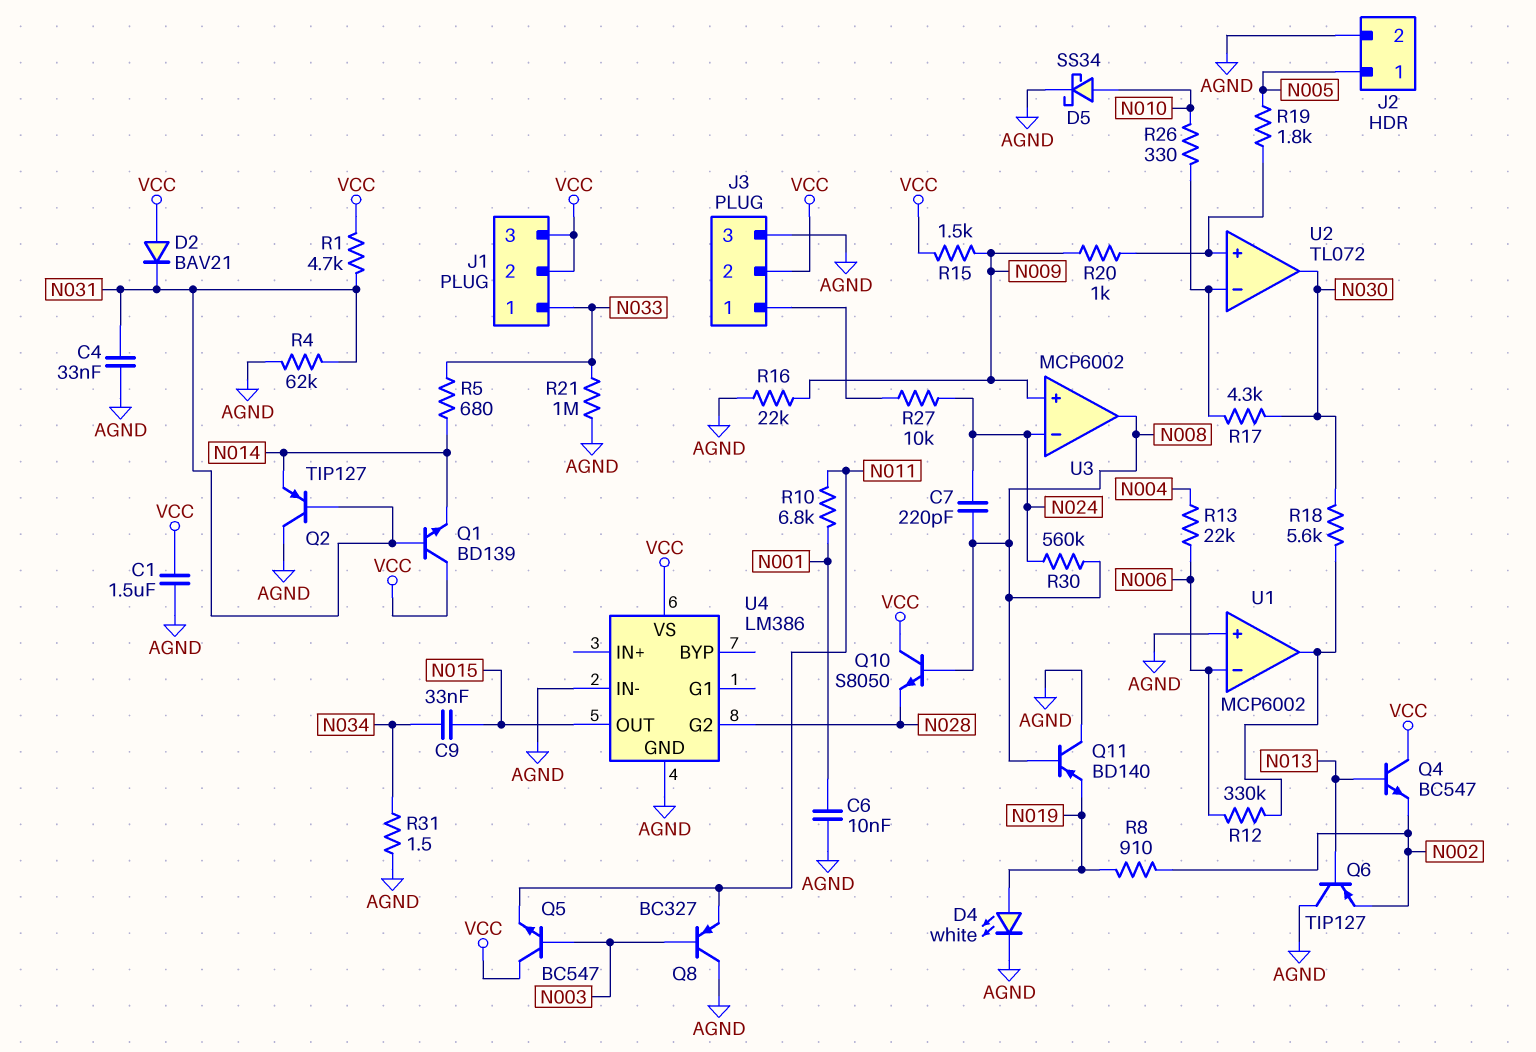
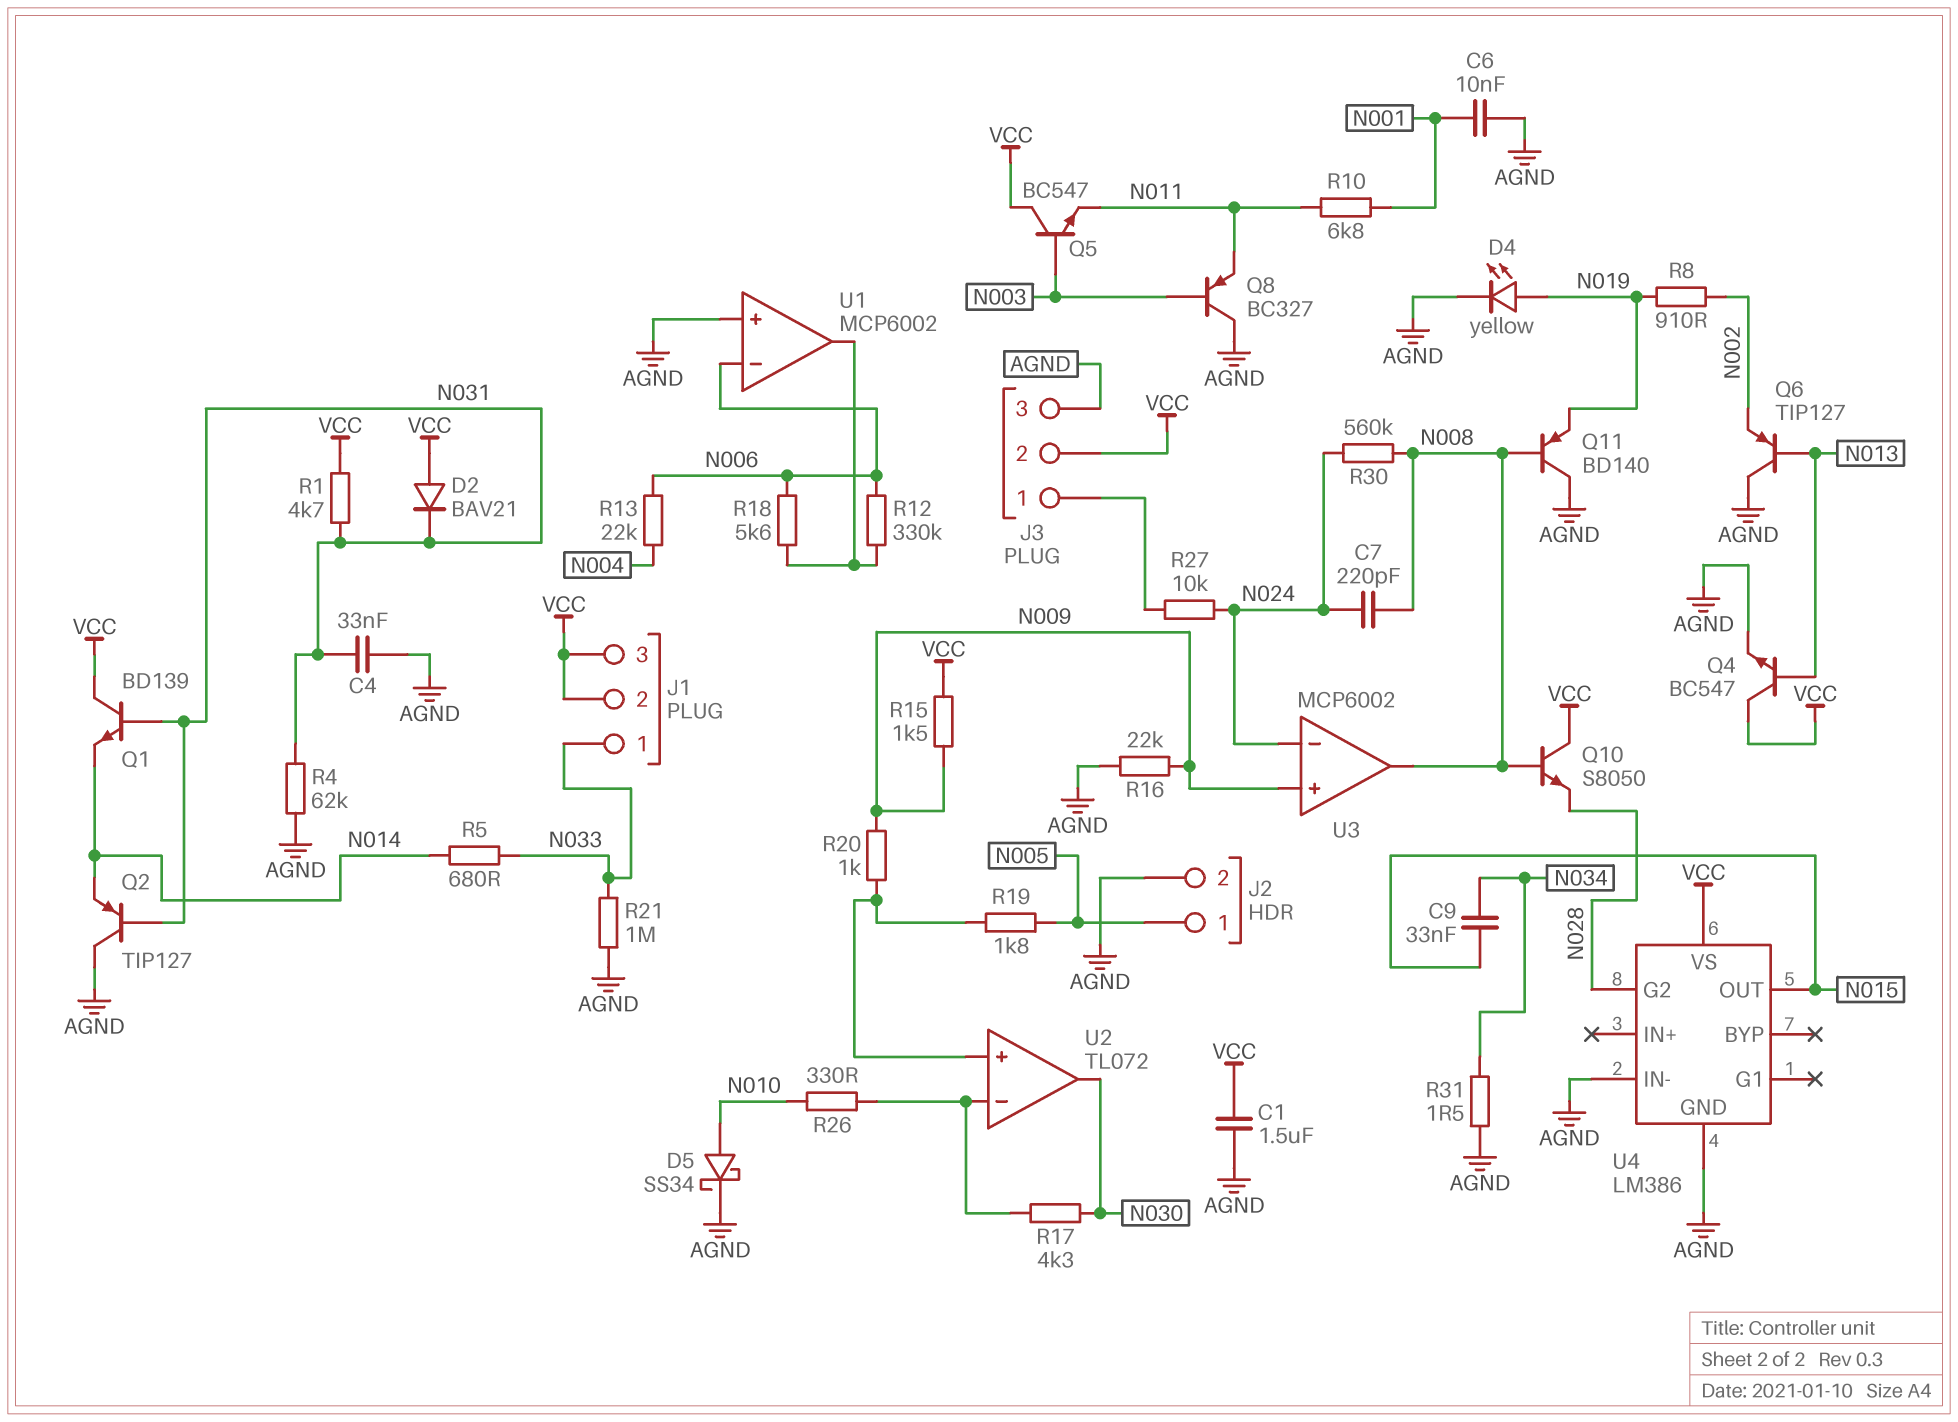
D4: LED white (A N019, K AGND) -> LED yellow (A N019, K AGND)
Q4: NPN BC547 (B N013, C VCC, E N002) -> NPN BC547 (B N013, C VCC, E AGND)
R18: 5.6k (N030, U1/out) -> 5.6k (N006, U1/out)

